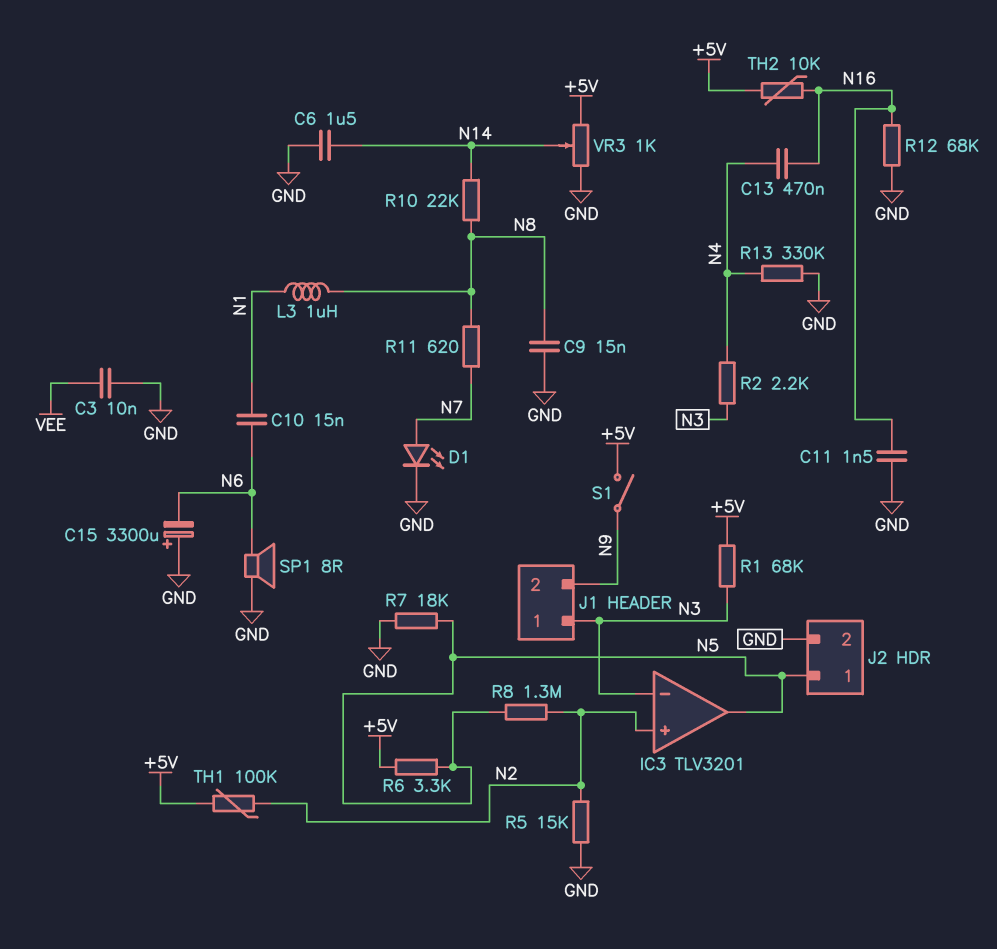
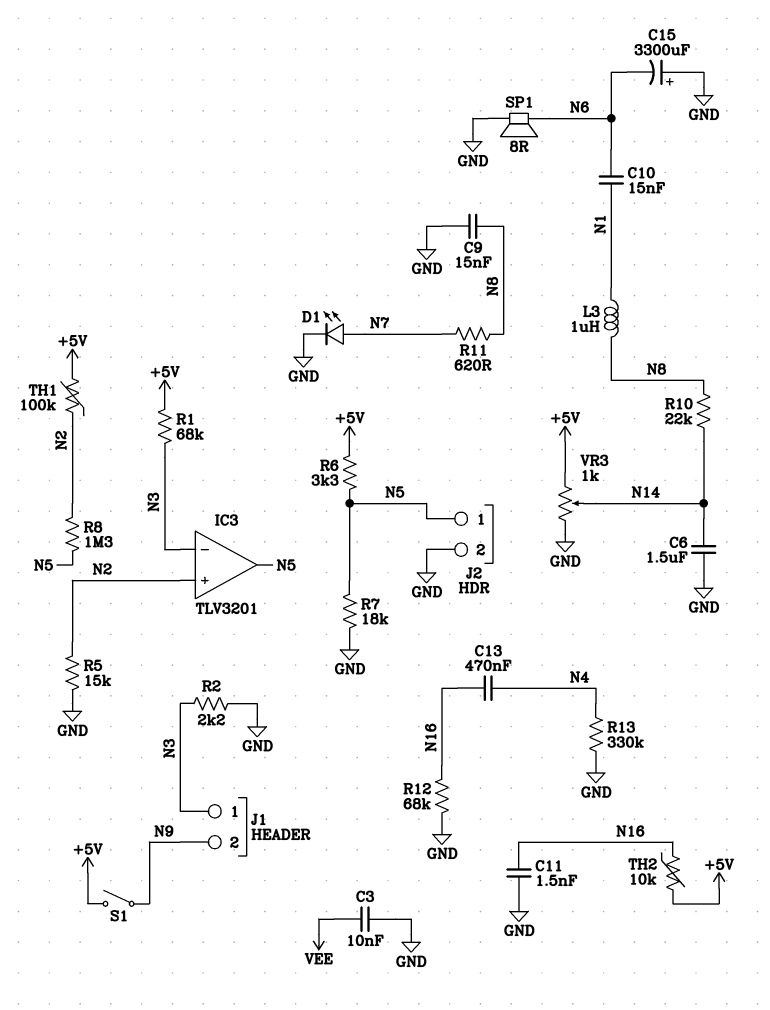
R2: 2.2k (N3, N4) -> 2.2k (GND, N3)

